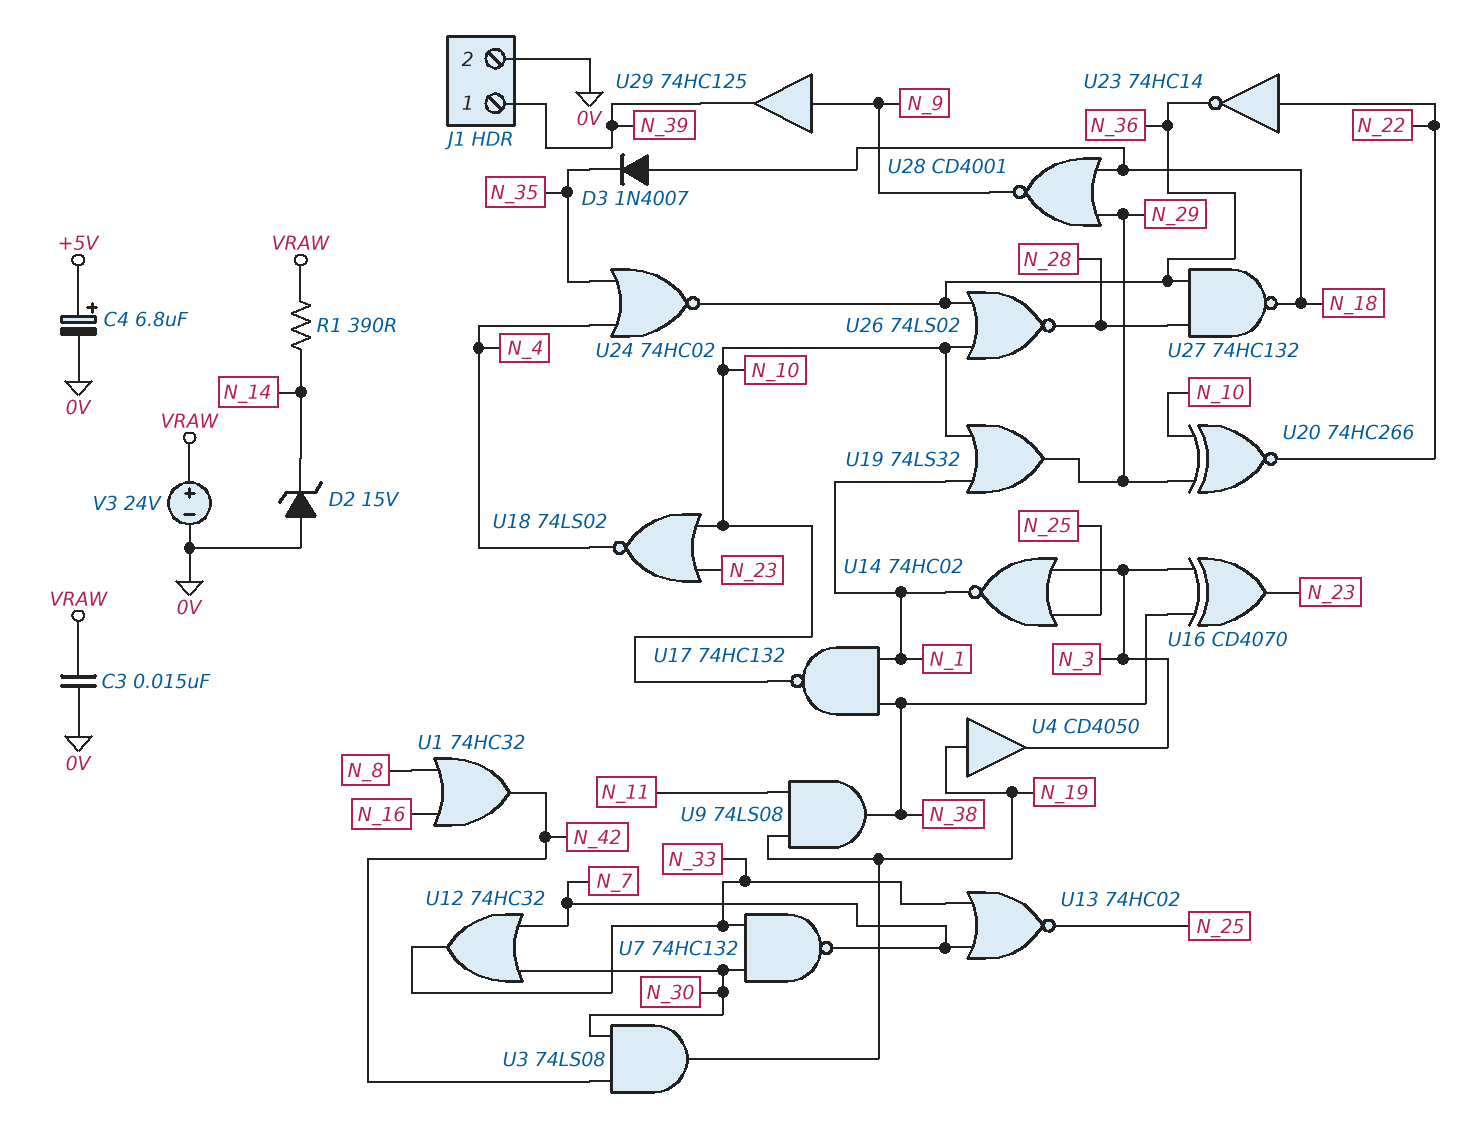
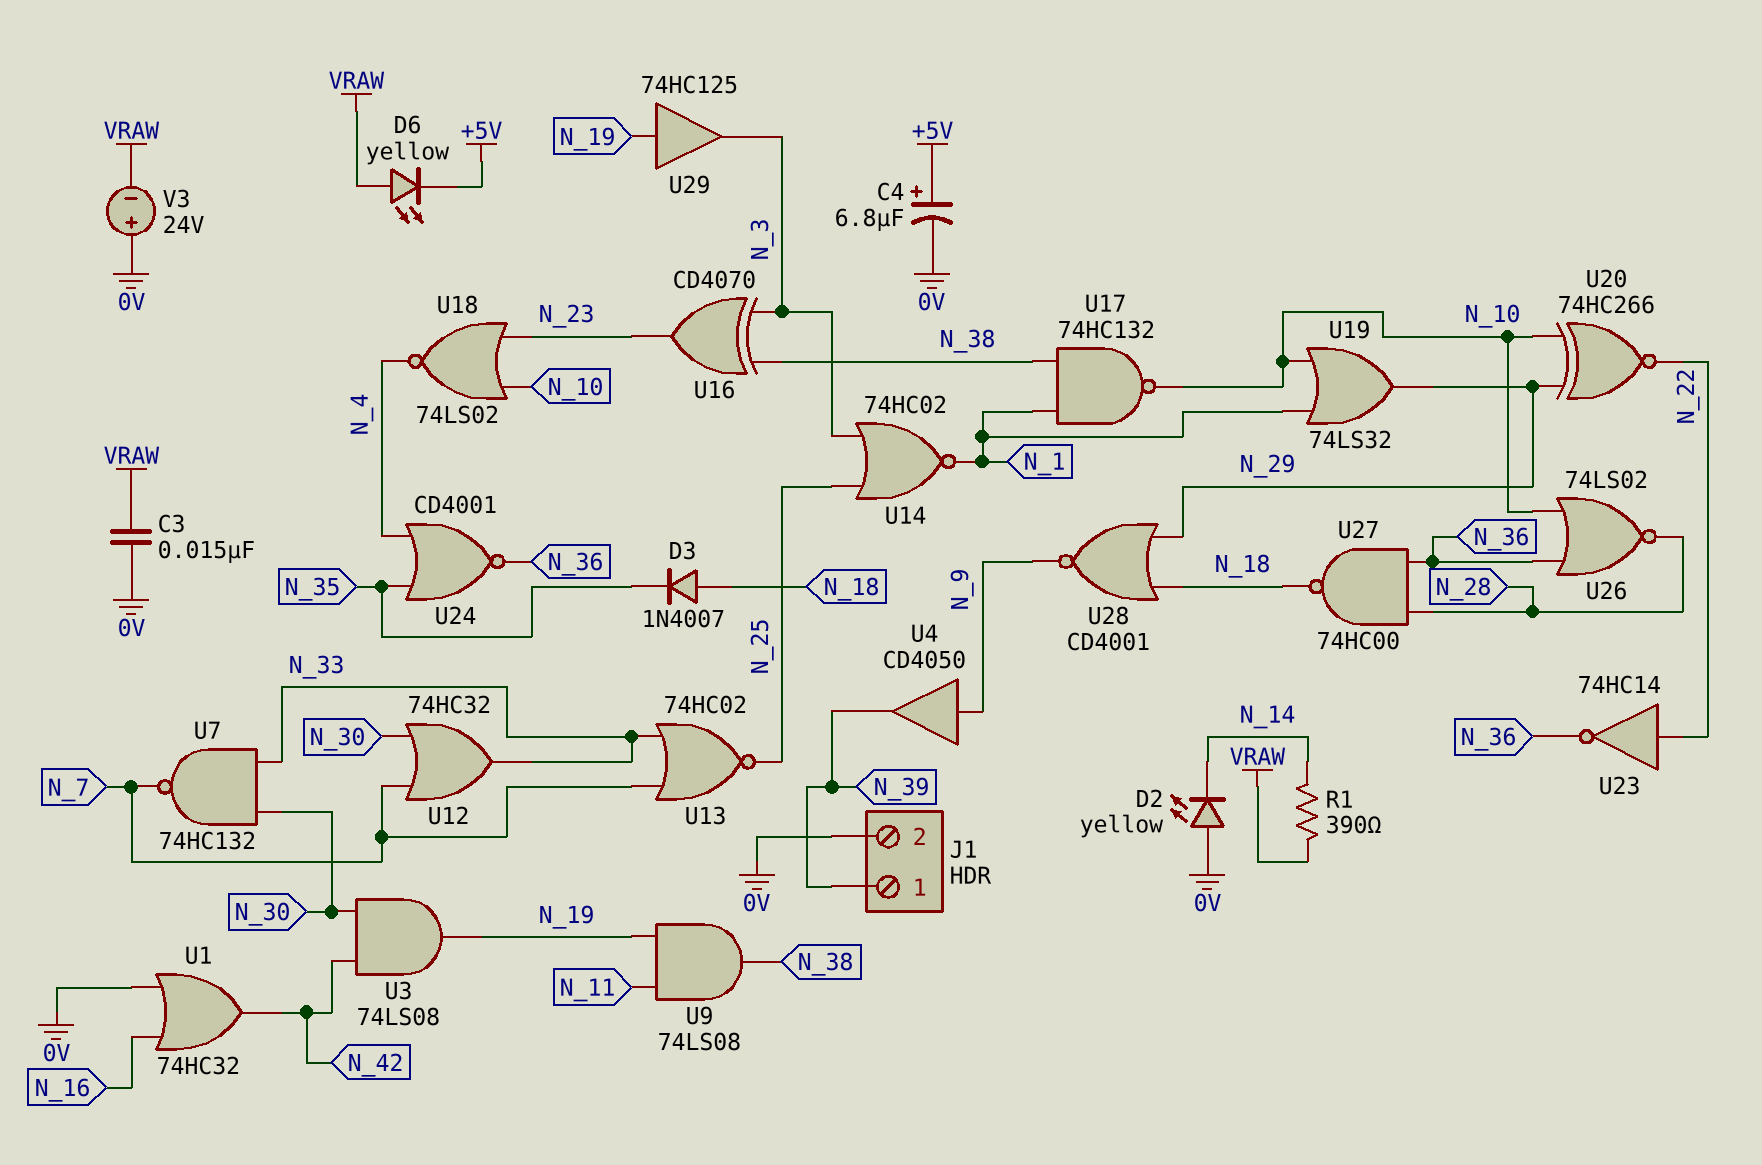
D2: zener 15V (A 0V, K N_14) -> LED yellow (A 0V, K N_14)
D6: none -> LED yellow (A VRAW, K +5V)
U1: OR 74HC32 (in N_8, in N_16, out N_42) -> OR 74HC32 (in 0V, in N_16, out N_42)
U4: buffer CD4050 (in N_19, out N_3) -> buffer CD4050 (in N_9, out N_39)
U24: NOR 74HC02 (in N_4, in N_35, out N_36) -> NOR CD4001 (in N_4, in N_35, out N_36)
U27: NAND 74HC132 (in N_28, in N_36, out N_18) -> NAND 74HC00 (in N_28, in N_36, out N_18)
U29: buffer 74HC125 (in N_9, out N_39) -> buffer 74HC125 (in N_19, out N_3)
V3: 24V (plus VRAW, minus 0V) -> 24V (plus 0V, minus VRAW)

